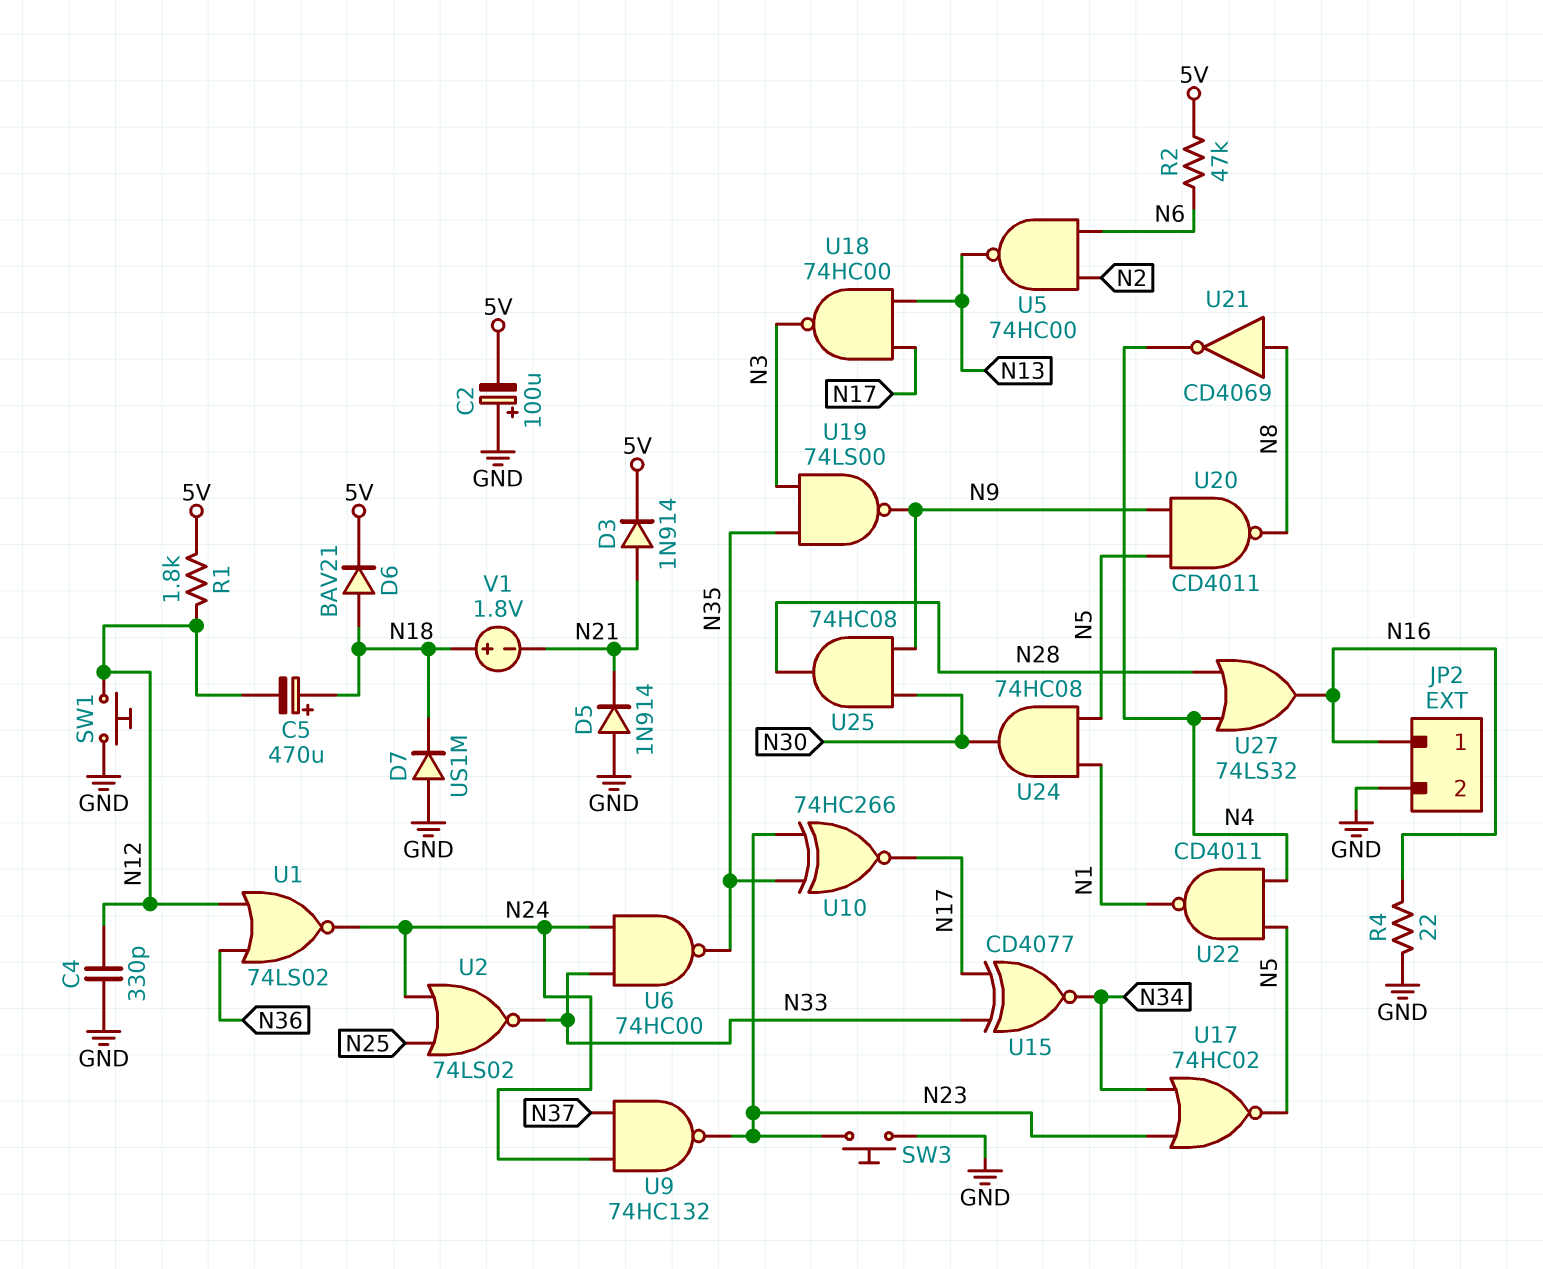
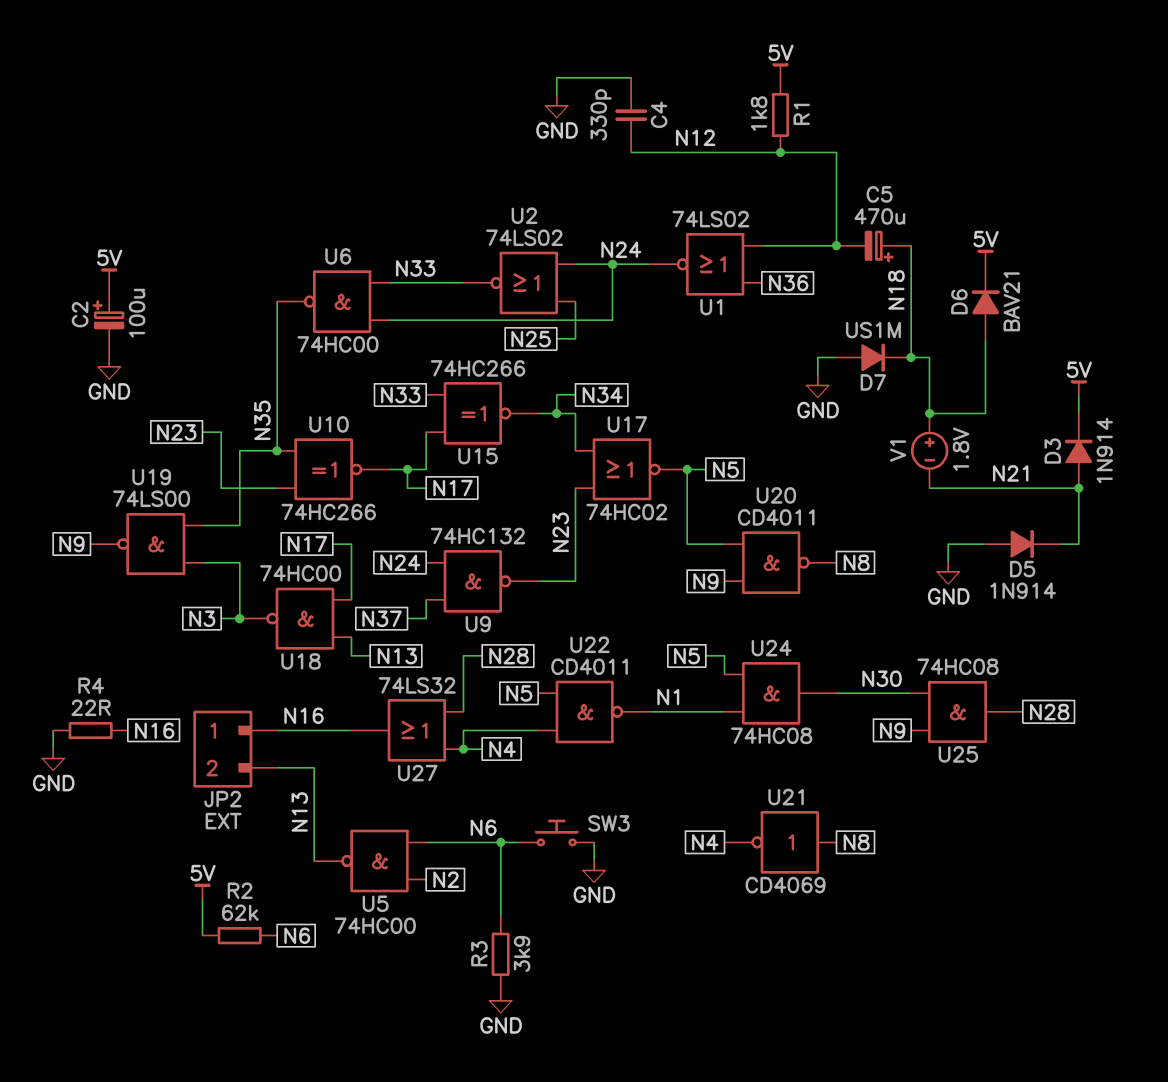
C2: 100uF (plus GND, minus 5V) -> 100uF (plus 5V, minus GND)
JP2 pin 2: GND -> N13
R2: 47k (5V, N6) -> 62k (5V, N6)
R3: none -> 3.9k (GND, N6)
SW1: button (GND, N12) -> none
SW3: button (GND, N23) -> button (GND, N6)
U15: XNOR CD4077 (in N17, in N33, out N34) -> XNOR 74HC266 (in N17, in N33, out N34)

